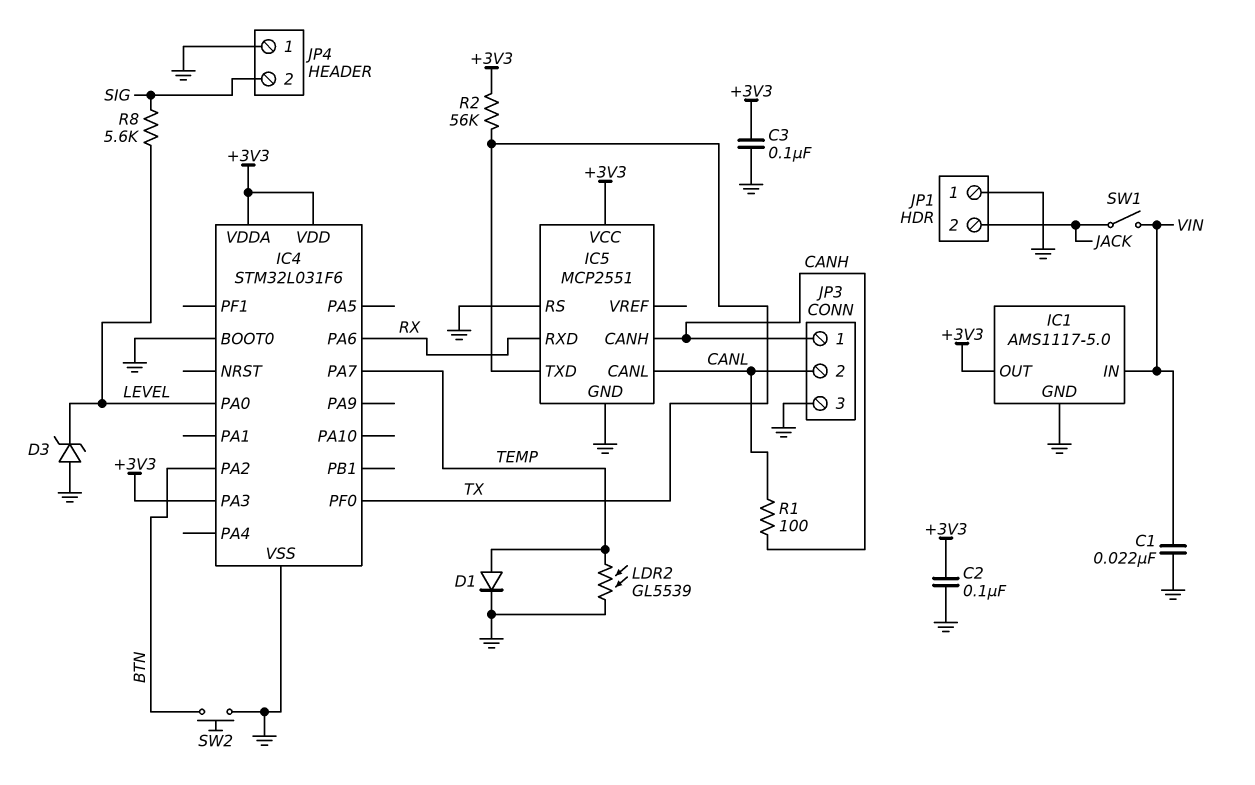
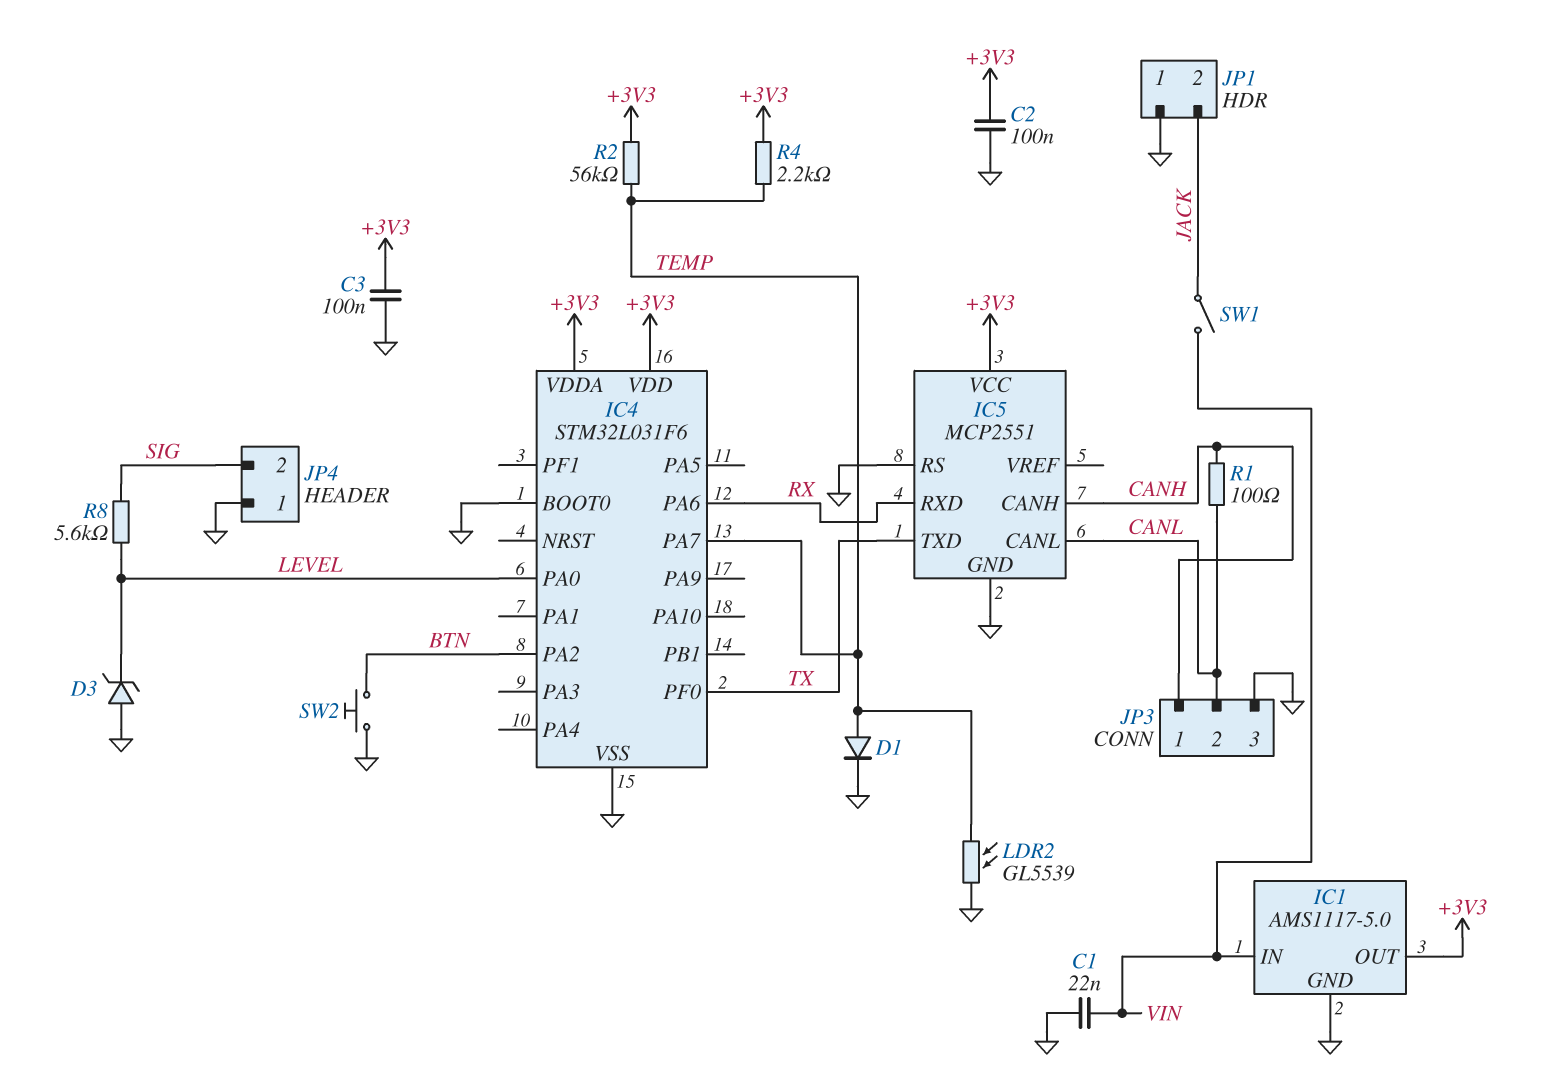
IC4 pin PA3: +3V3 -> none
R2: 56k (+3V3, TX) -> 56k (+3V3, TEMP)
R4: none -> 2.2k (+3V3, TEMP)

